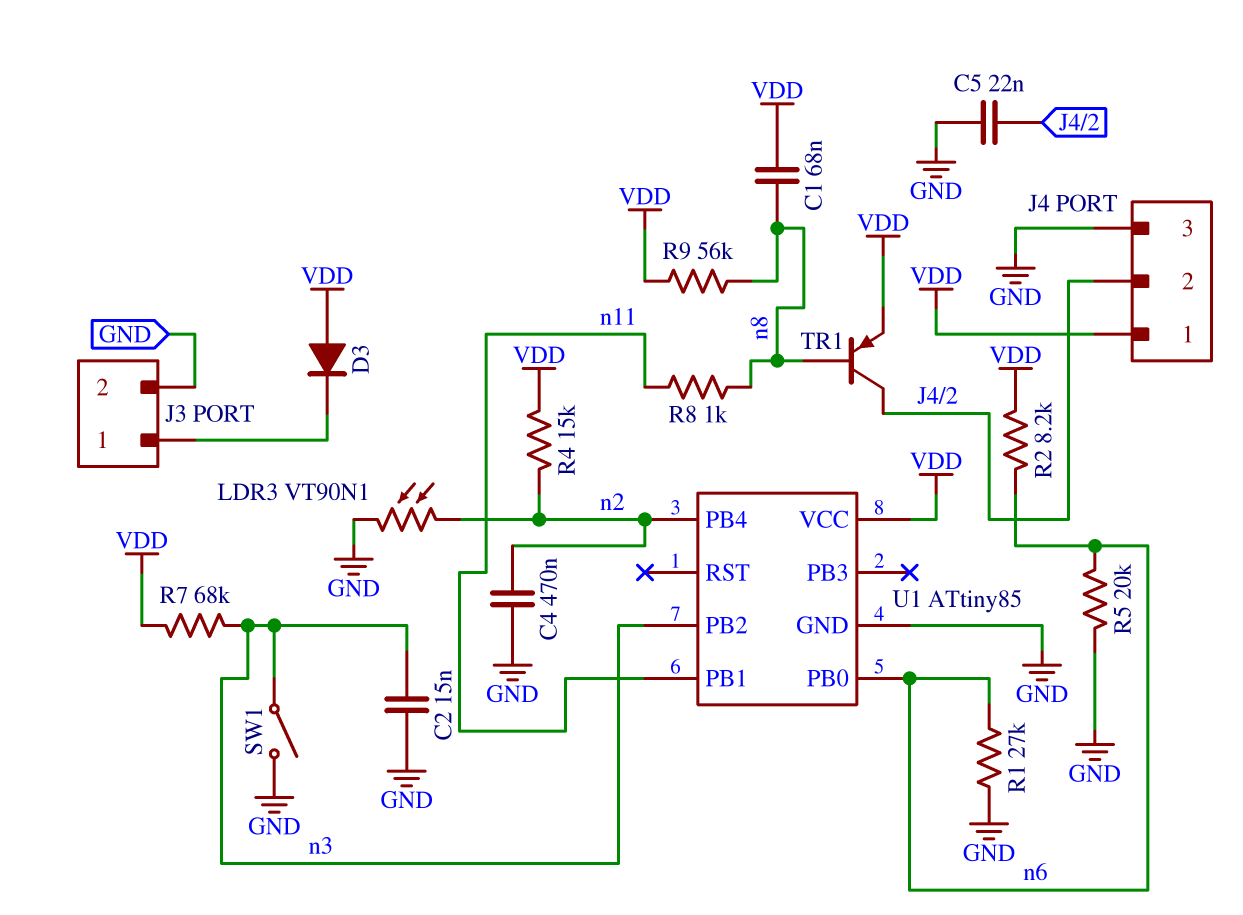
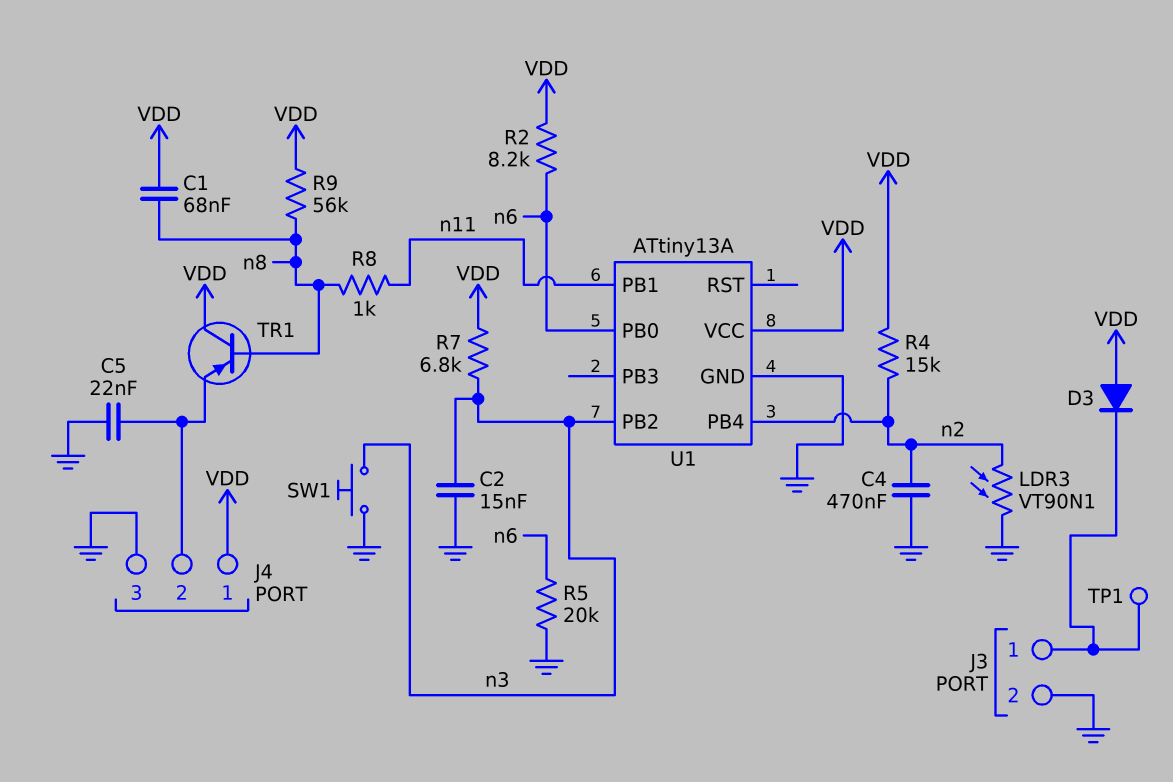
R1: 27k (GND, n6) -> none
R7: 68k (VDD, n3) -> 6.8k (VDD, n3)
SW1: switch (GND, n3) -> button (GND, n3)
TP1: none -> test point (J3/1)
TR1: PNP (B n8, C J4/2, E VDD) -> PNP (B n8, C VDD, E J4/2)
U1: ATtiny85 -> ATtiny13A

